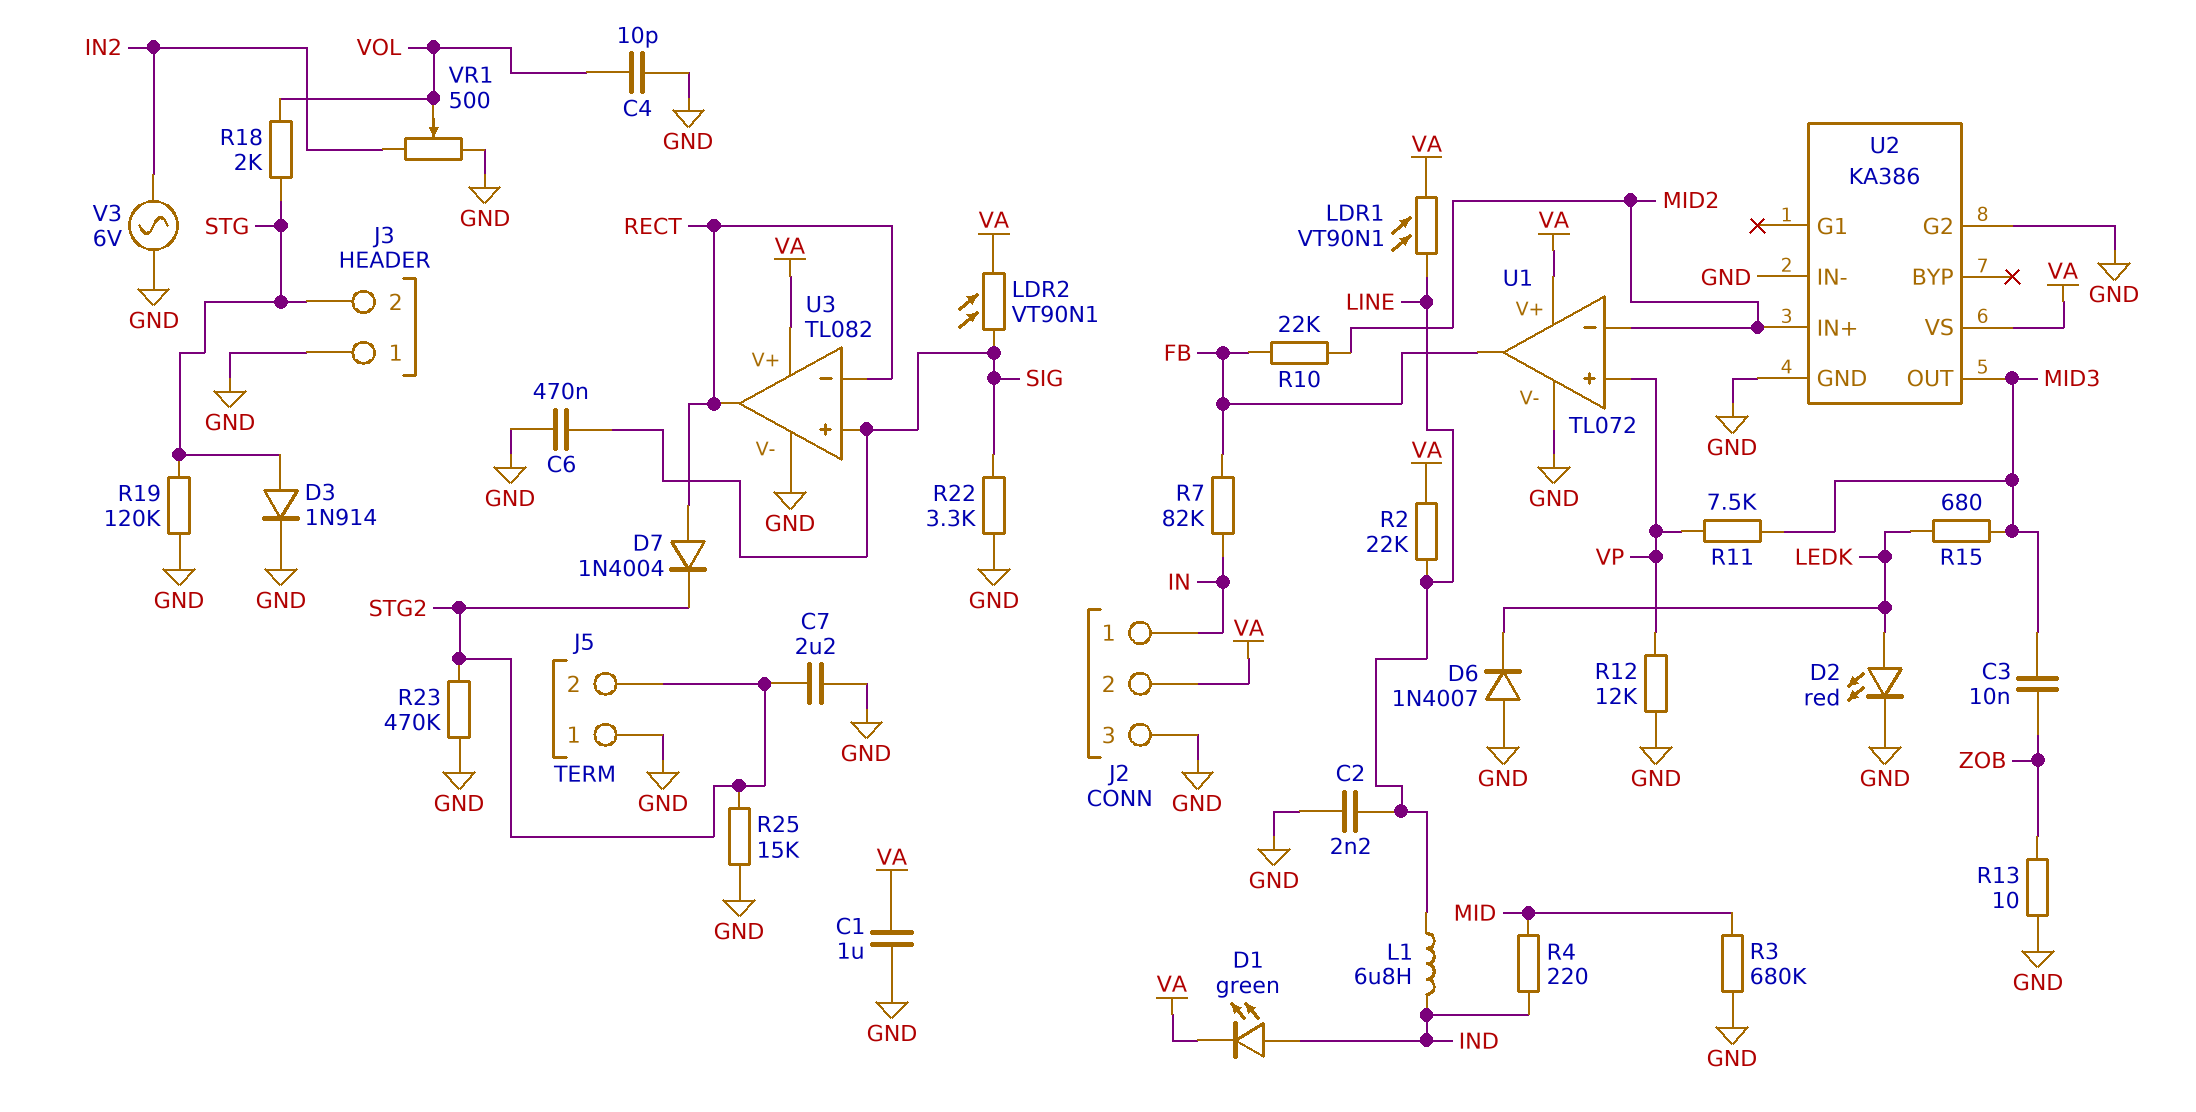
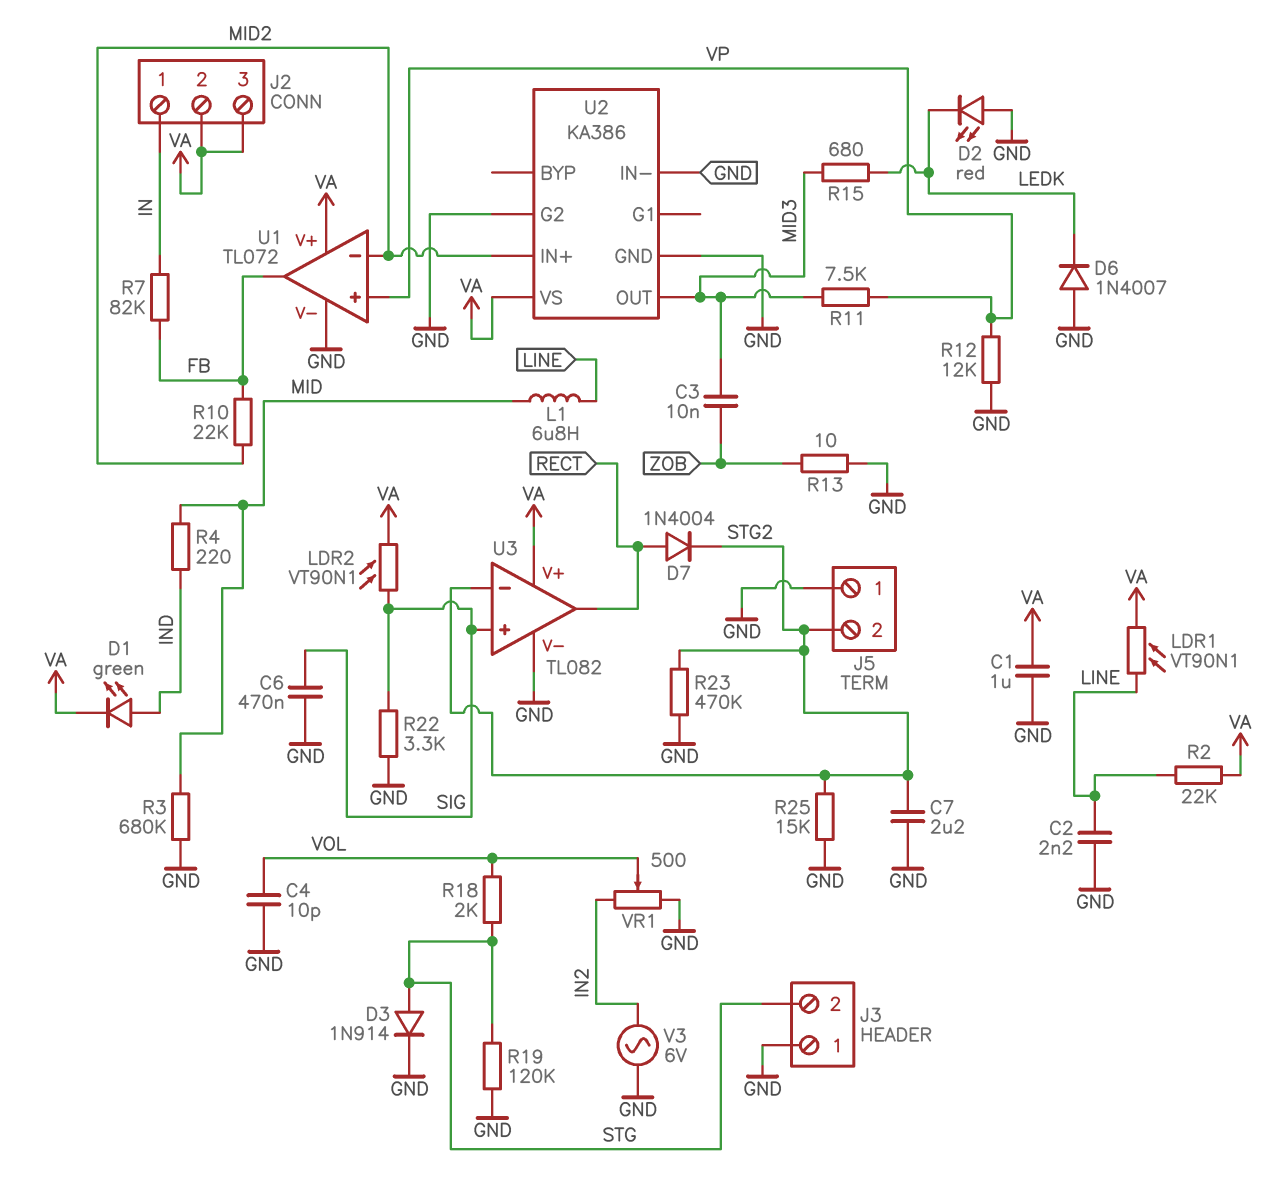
D2: LED red (A LEDK, K GND) -> LED red (A GND, K LEDK)
J2 pin 3: GND -> VA
L1: 6.8uH (IND, LINE) -> 6.8uH (LINE, MID)
U3 pin in-: RECT -> STG2

